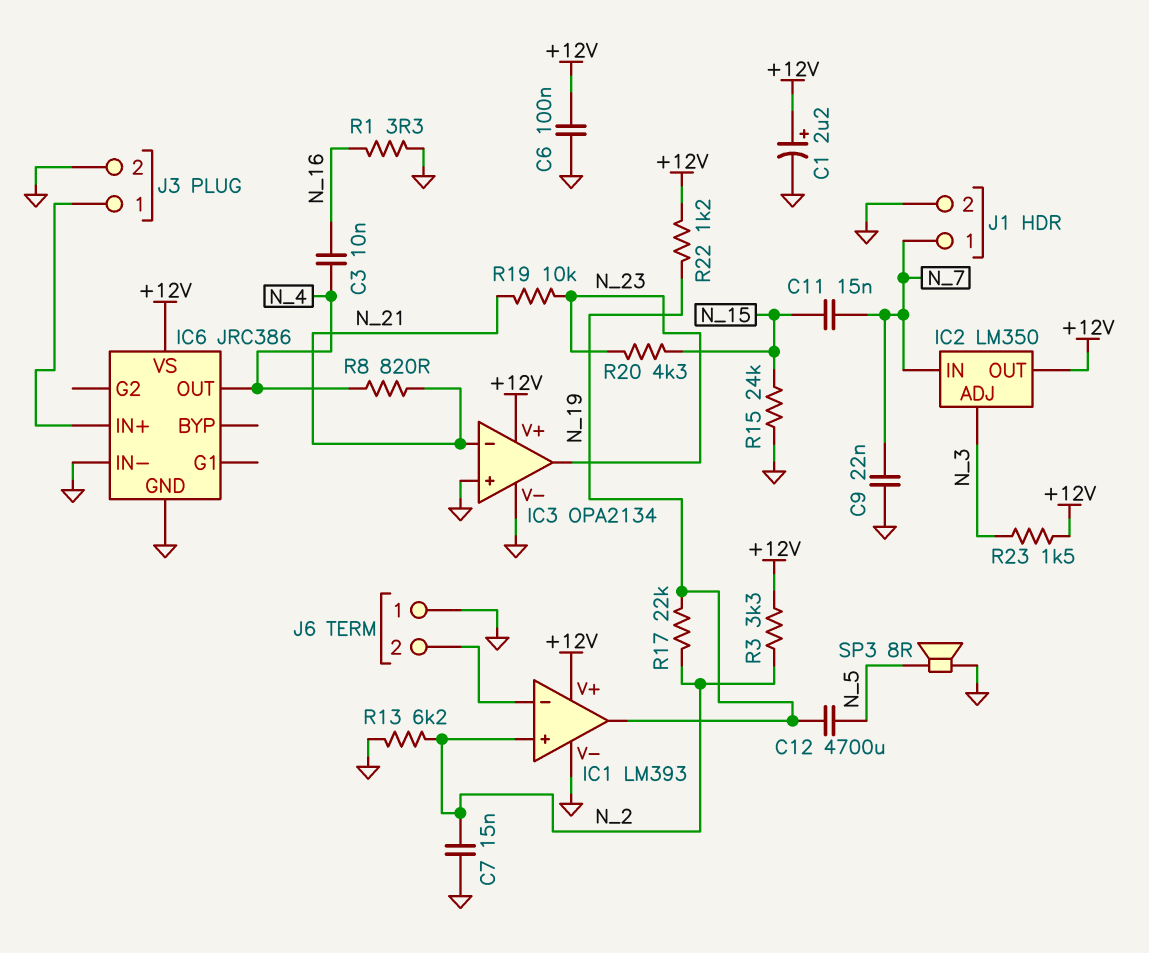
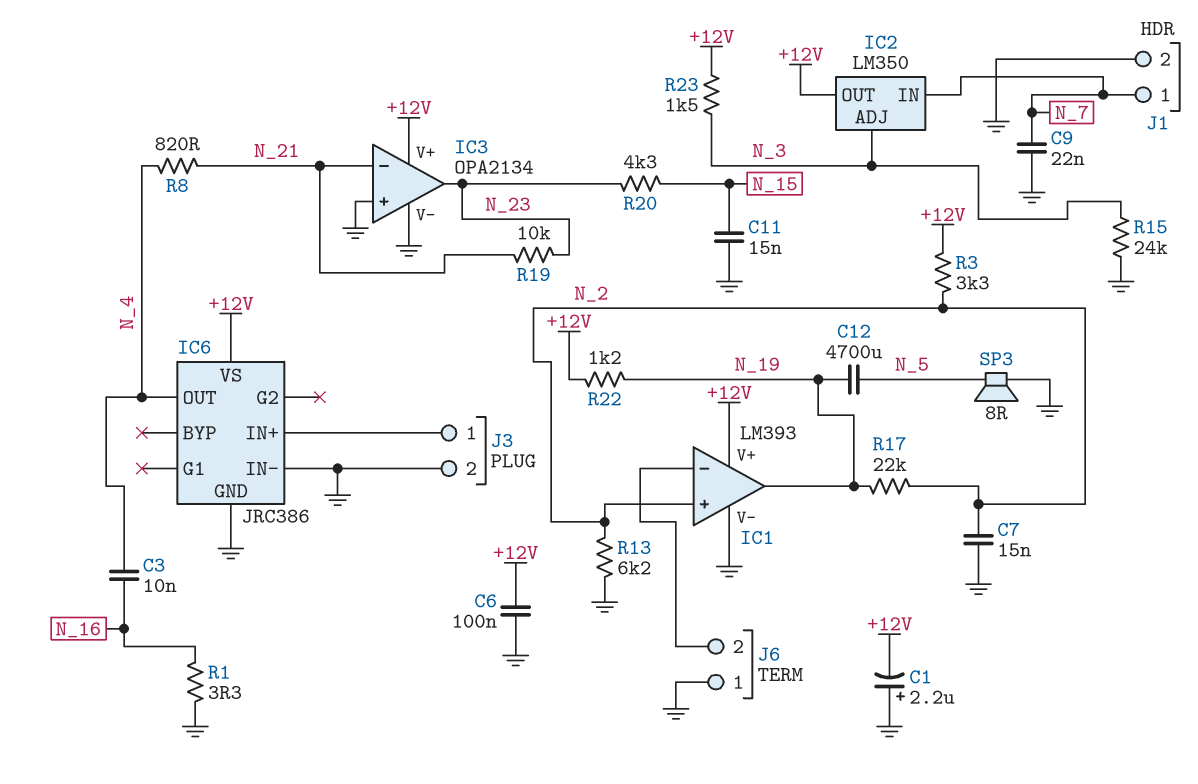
C1: 2.2uF (plus +12V, minus GND) -> 2.2uF (plus GND, minus +12V)
C11: 15nF (N_7, N_15) -> 15nF (GND, N_15)
R15: 24k (GND, N_15) -> 24k (GND, N_3)

